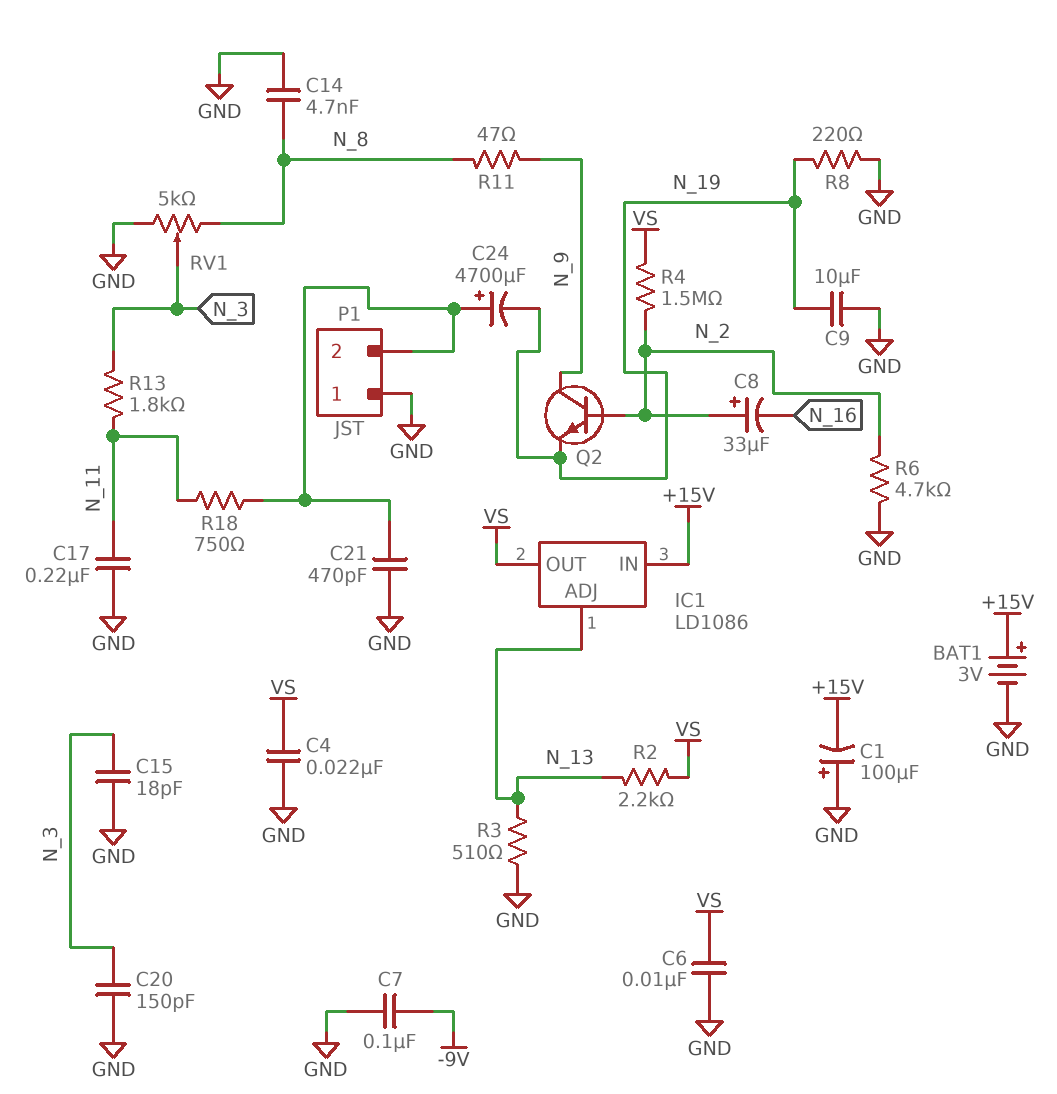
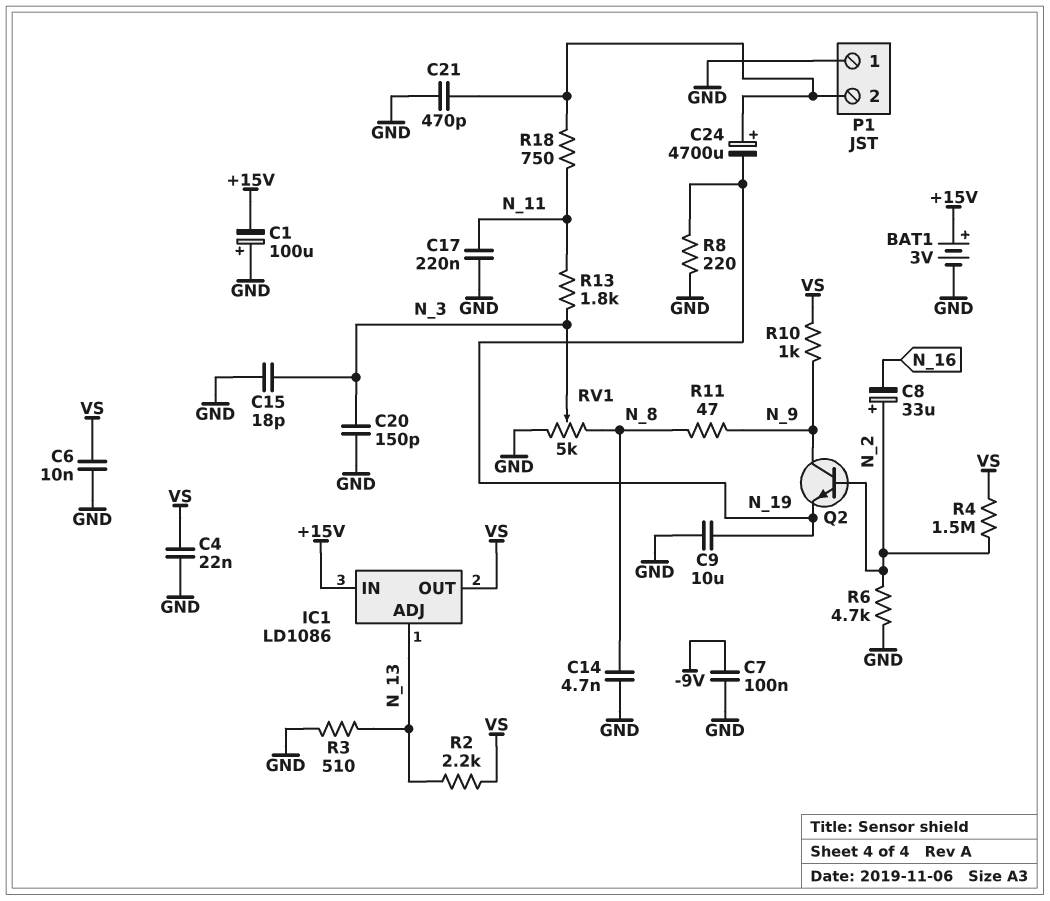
R10: none -> 1k (N_9, VS)

